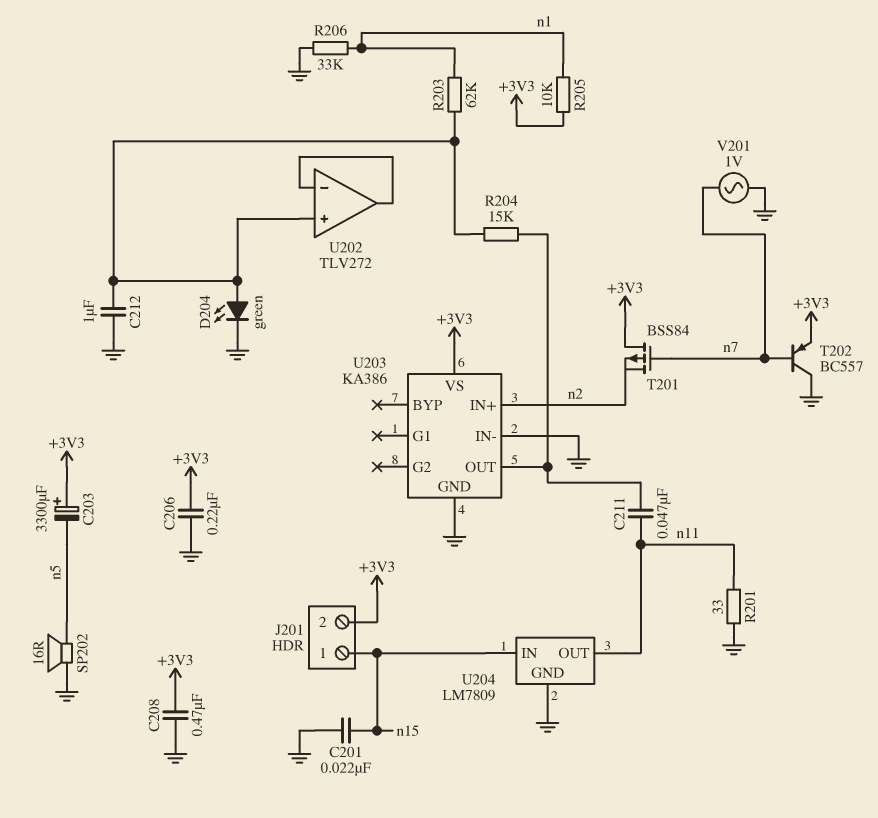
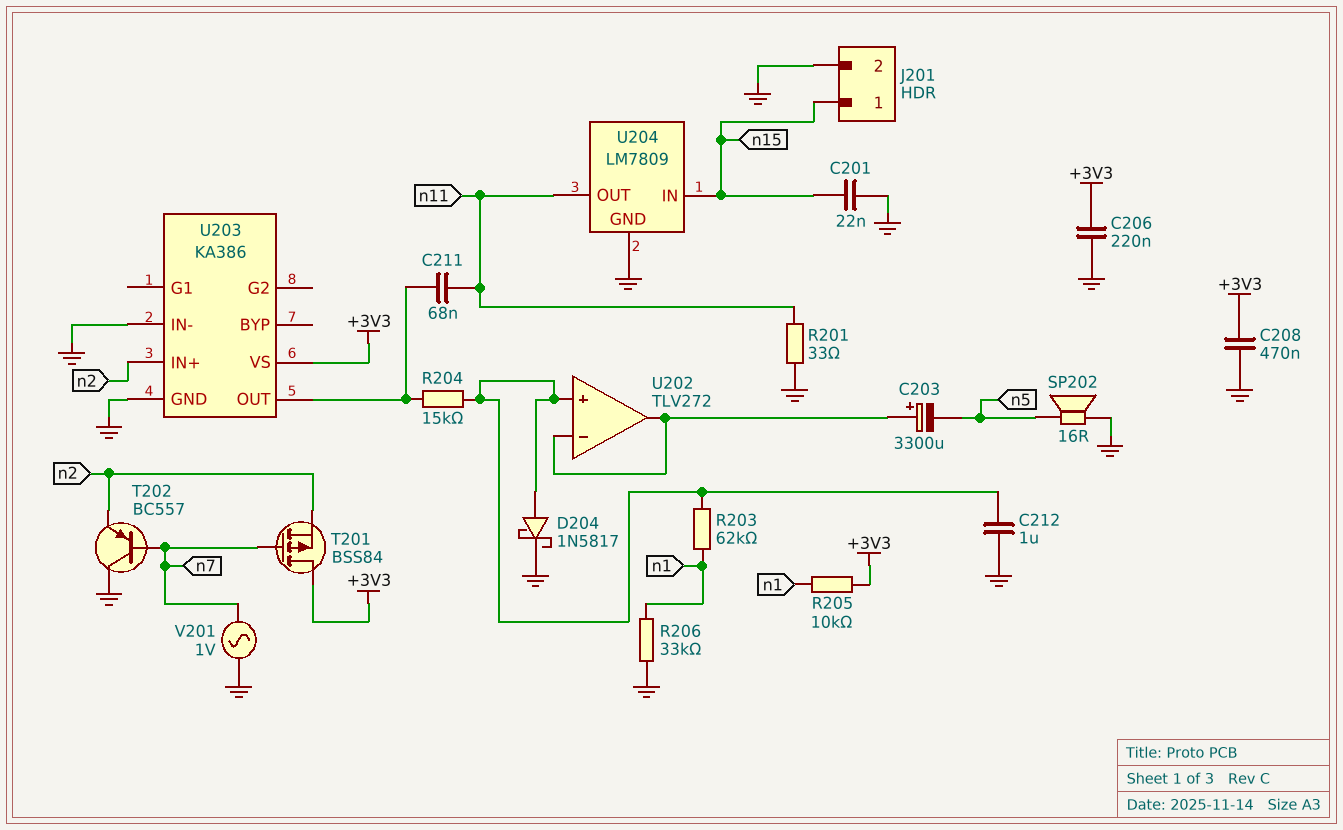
C203: 3300uF (plus +3V3, minus n5) -> 3300uF (plus U202/in-, minus n5)
C211: 47nF (U203/OUT, n11) -> 68nF (U203/OUT, n11)
D204: LED green (A U202/in+, K GND) -> schottky 1N5817 (A U202/in+, K GND)
J201 pin 2: +3V3 -> GND
T202: PNP BC557 (B n7, C GND, E +3V3) -> PNP BC557 (B n7, C GND, E n2)

